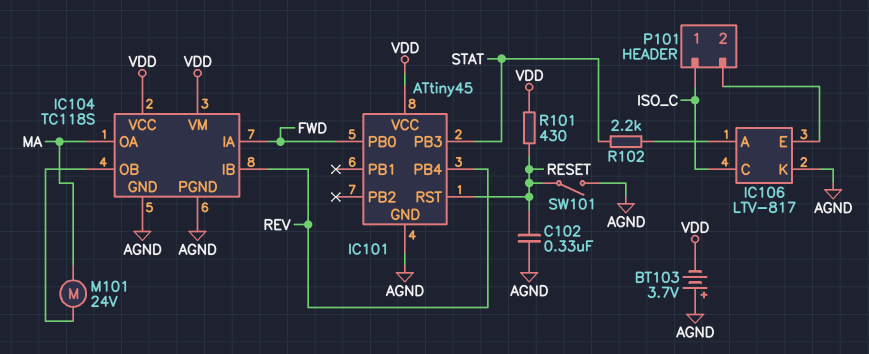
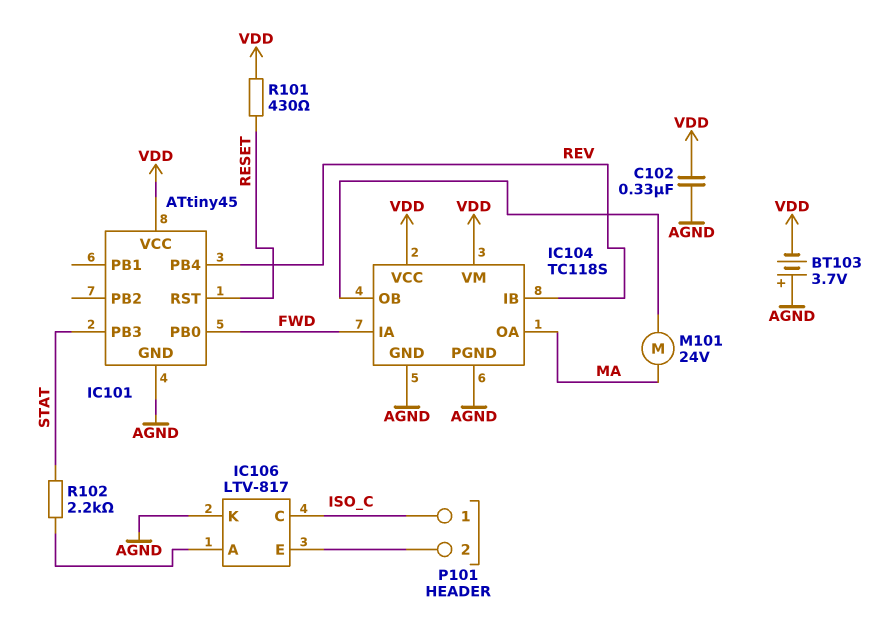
C102: 330nF (AGND, RESET) -> 330nF (AGND, VDD)
SW101: switch (AGND, RESET) -> none

